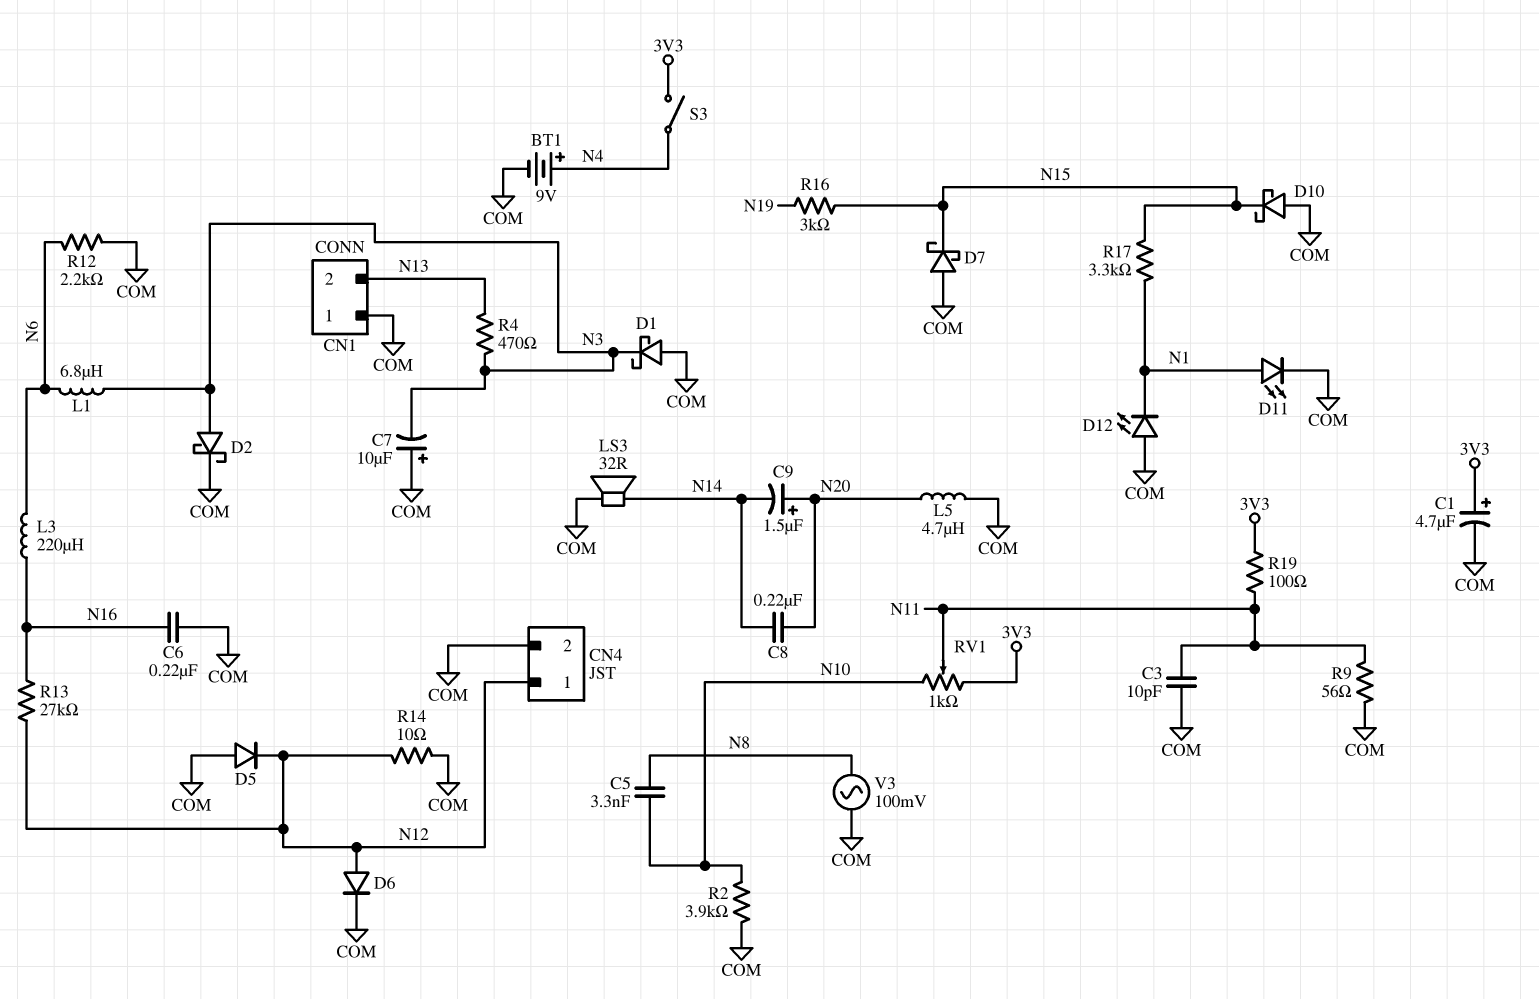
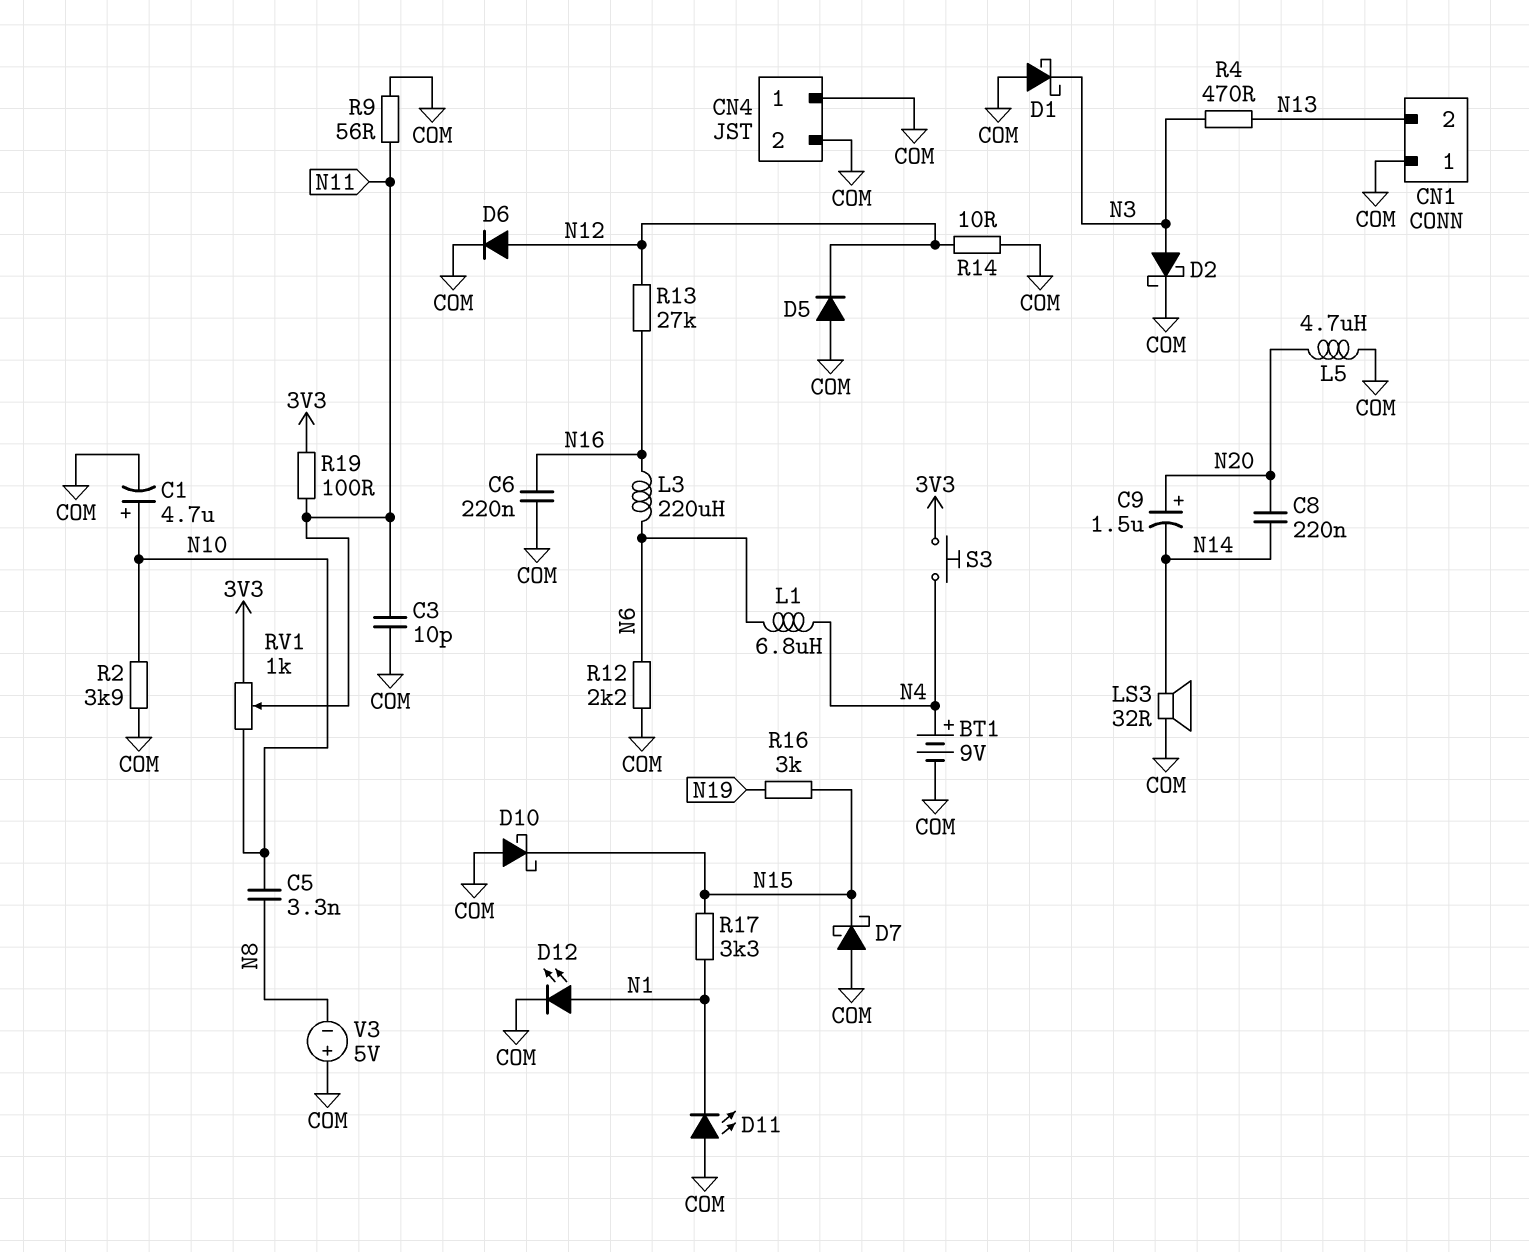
C1: 4.7uF (plus 3V3, minus COM) -> 4.7uF (plus N10, minus COM)
C7: 10uF (plus COM, minus N3) -> none
CN4 pin 1: N12 -> COM
D11: LED (A N1, K COM) -> LED (A COM, K N1)
D12: LED (A COM, K N1) -> LED (A N1, K COM)
L1: 6.8uH (N3, N6) -> 6.8uH (N4, N6)
S3: switch (3V3, N4) -> button (3V3, N4)
V3: AC 100mV (COM, N8) -> 5V (plus COM, minus N8)

